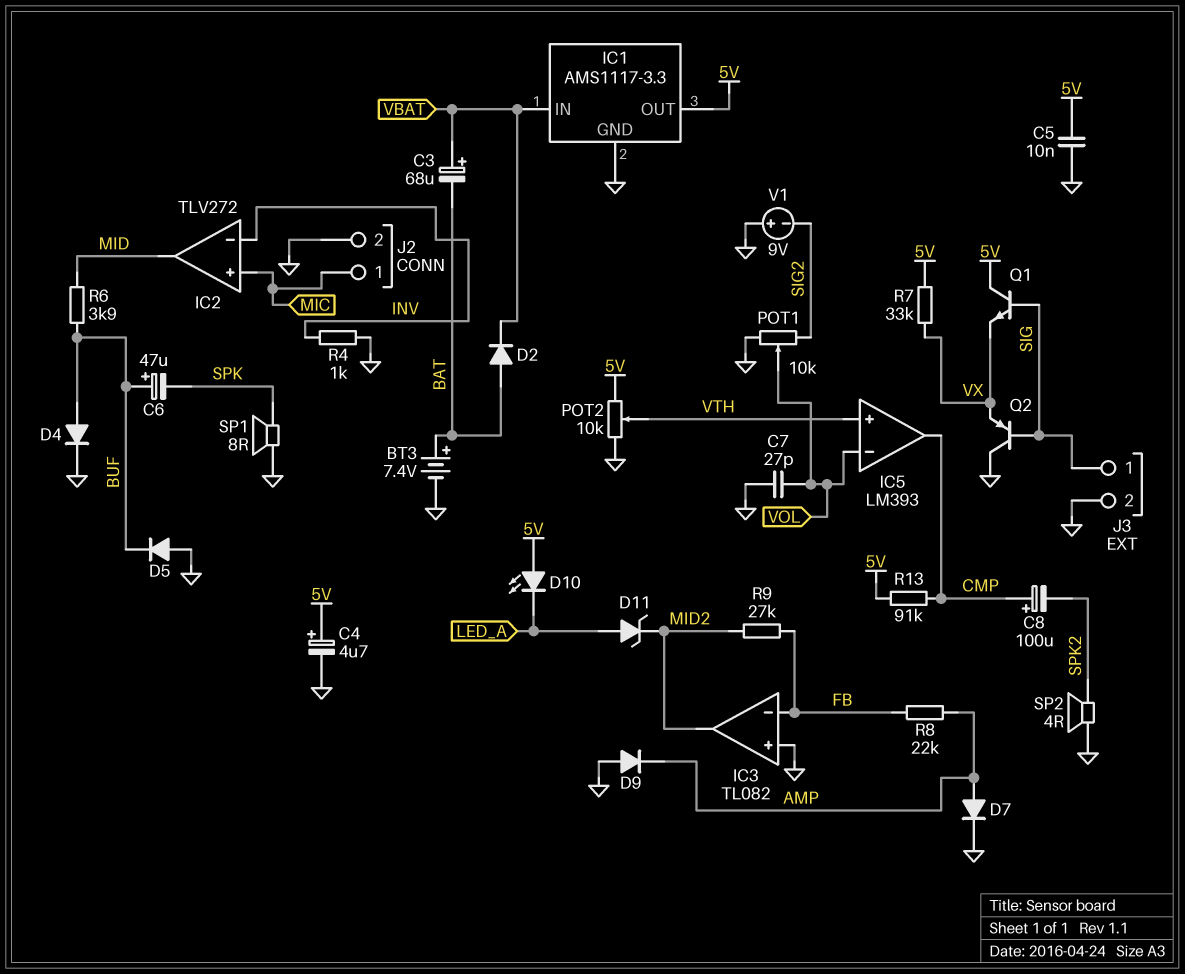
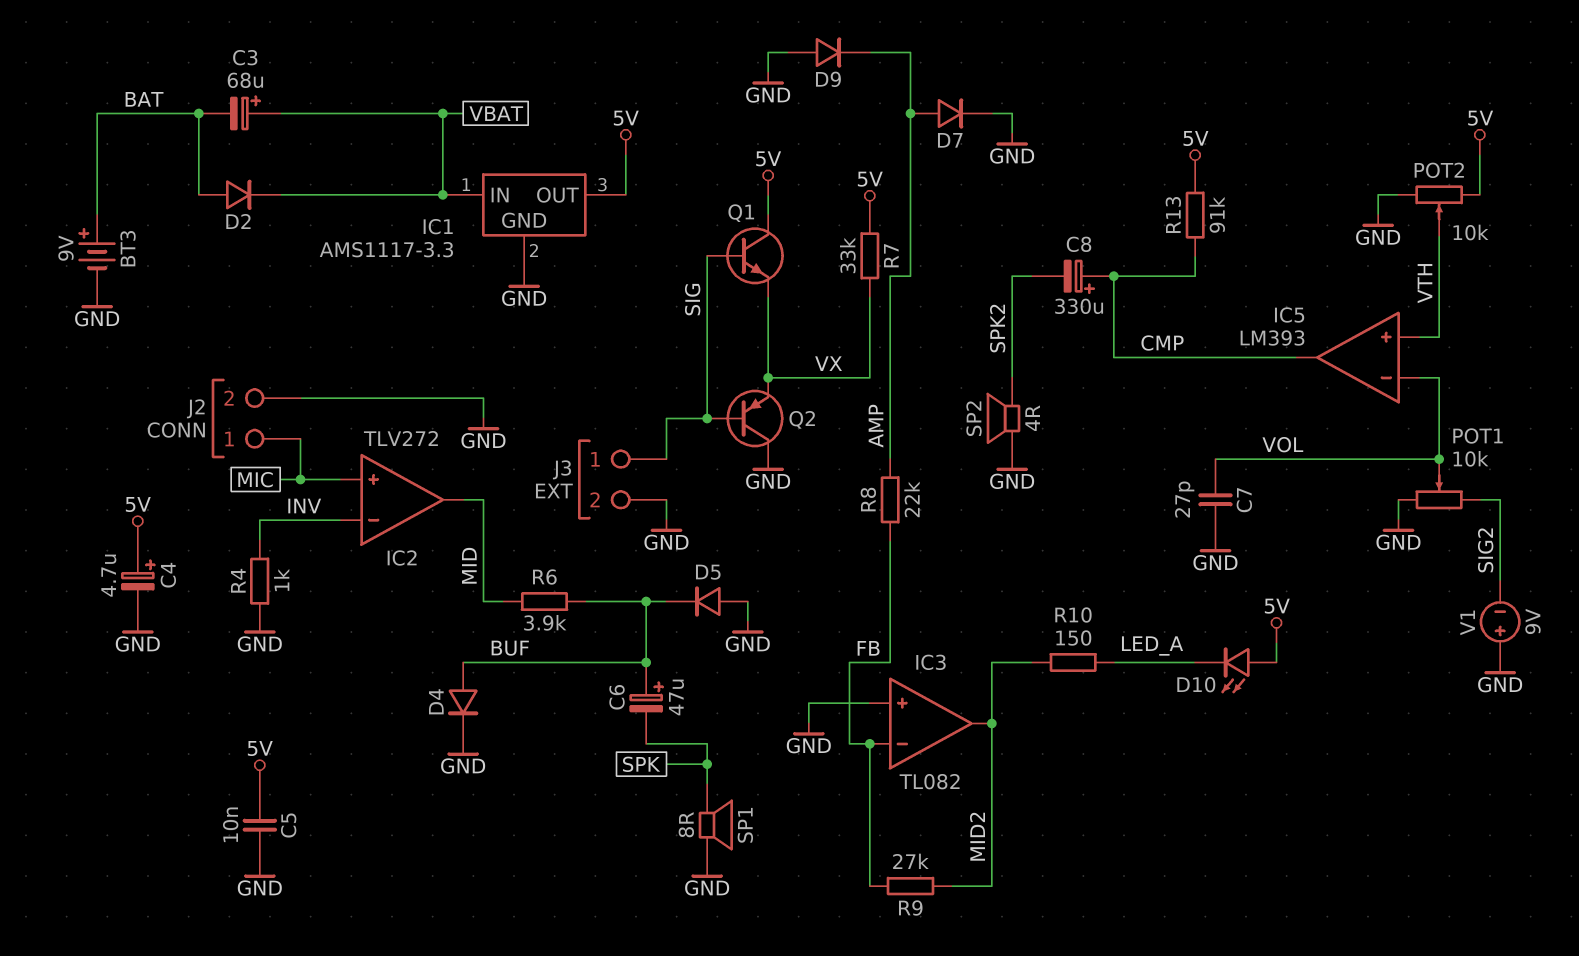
BT3: 7.4V (plus BAT, minus GND) -> 9V (plus BAT, minus GND)
C8: 100uF (plus CMP, minus SPK2) -> 330uF (plus CMP, minus SPK2)
D11: zener (A LED_A, K MID2) -> none
R10: none -> 150 (LED_A, MID2)

